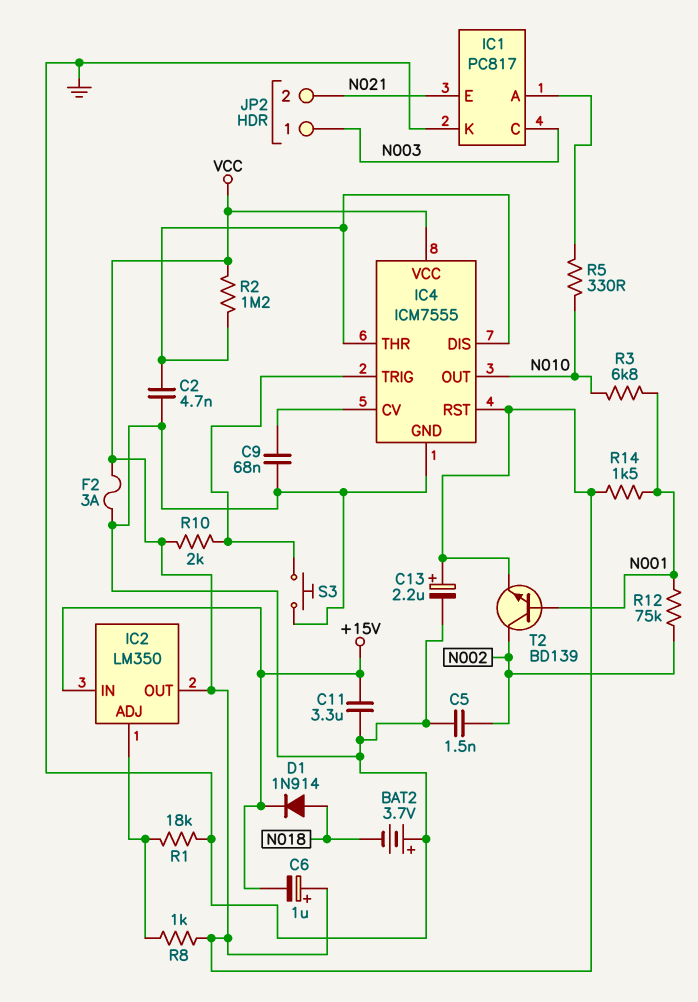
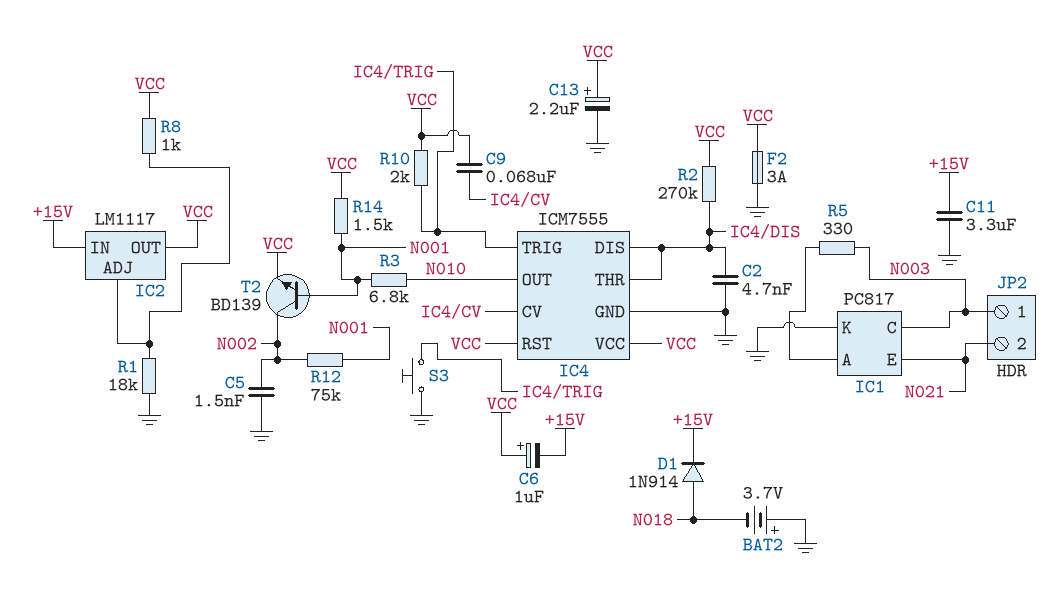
C9: 68nF (GND, IC4/CV) -> 68nF (IC4/CV, VCC)
IC2: LM350 -> LM1117
R2: 1.2M (IC4/DIS, VCC) -> 270k (IC4/DIS, VCC)
R5: 330 (IC1/A, N010) -> 330 (IC1/A, N003)

